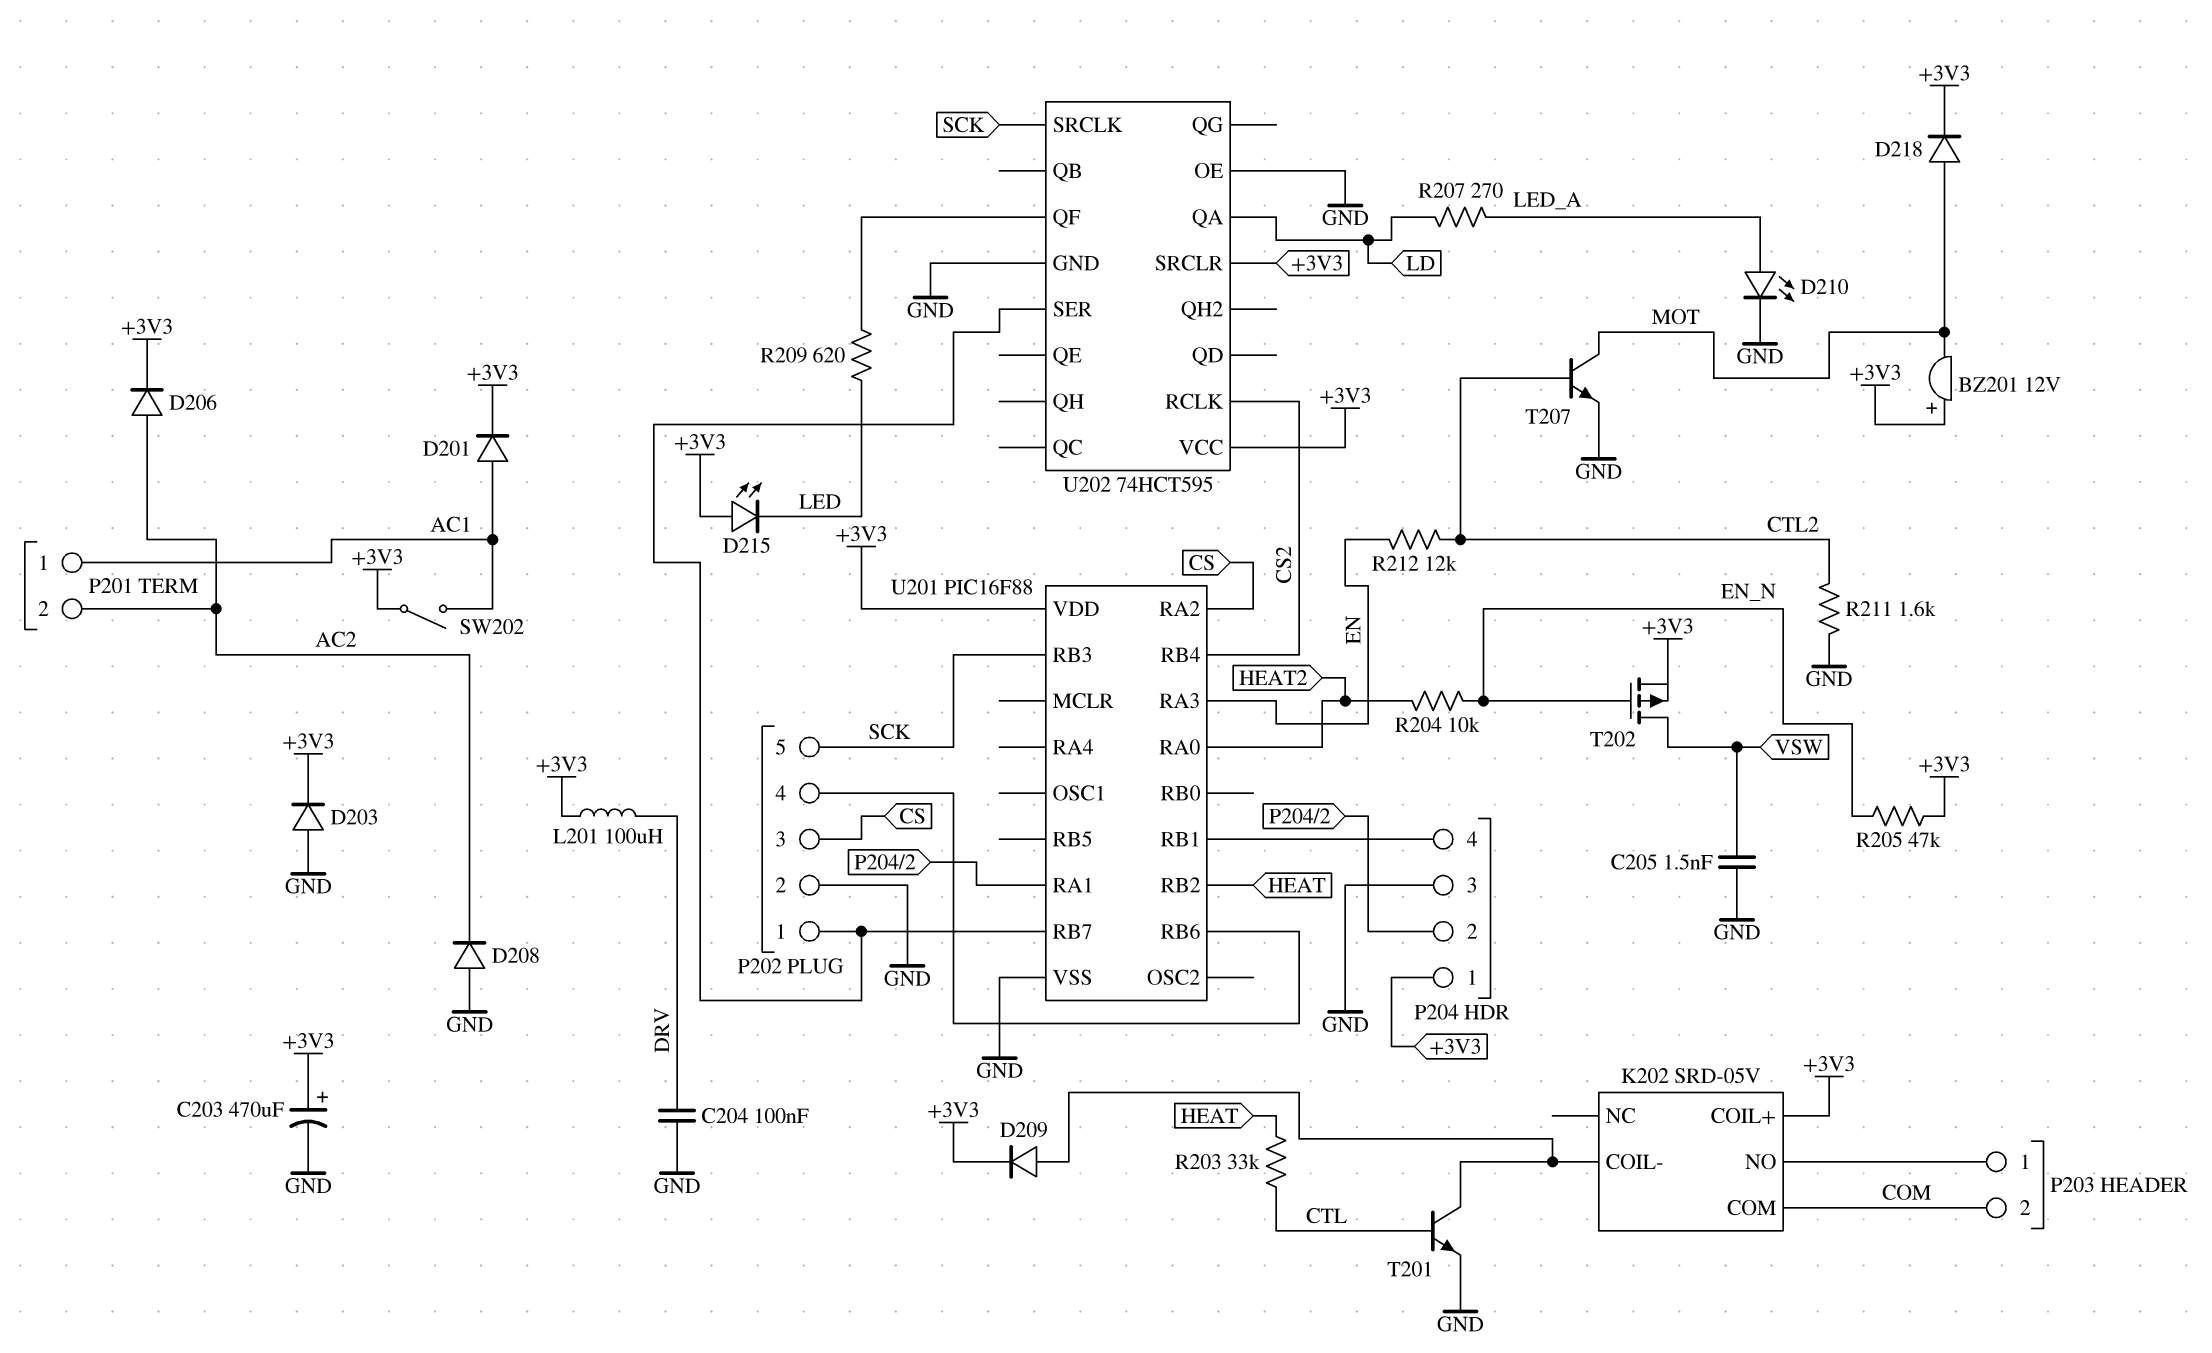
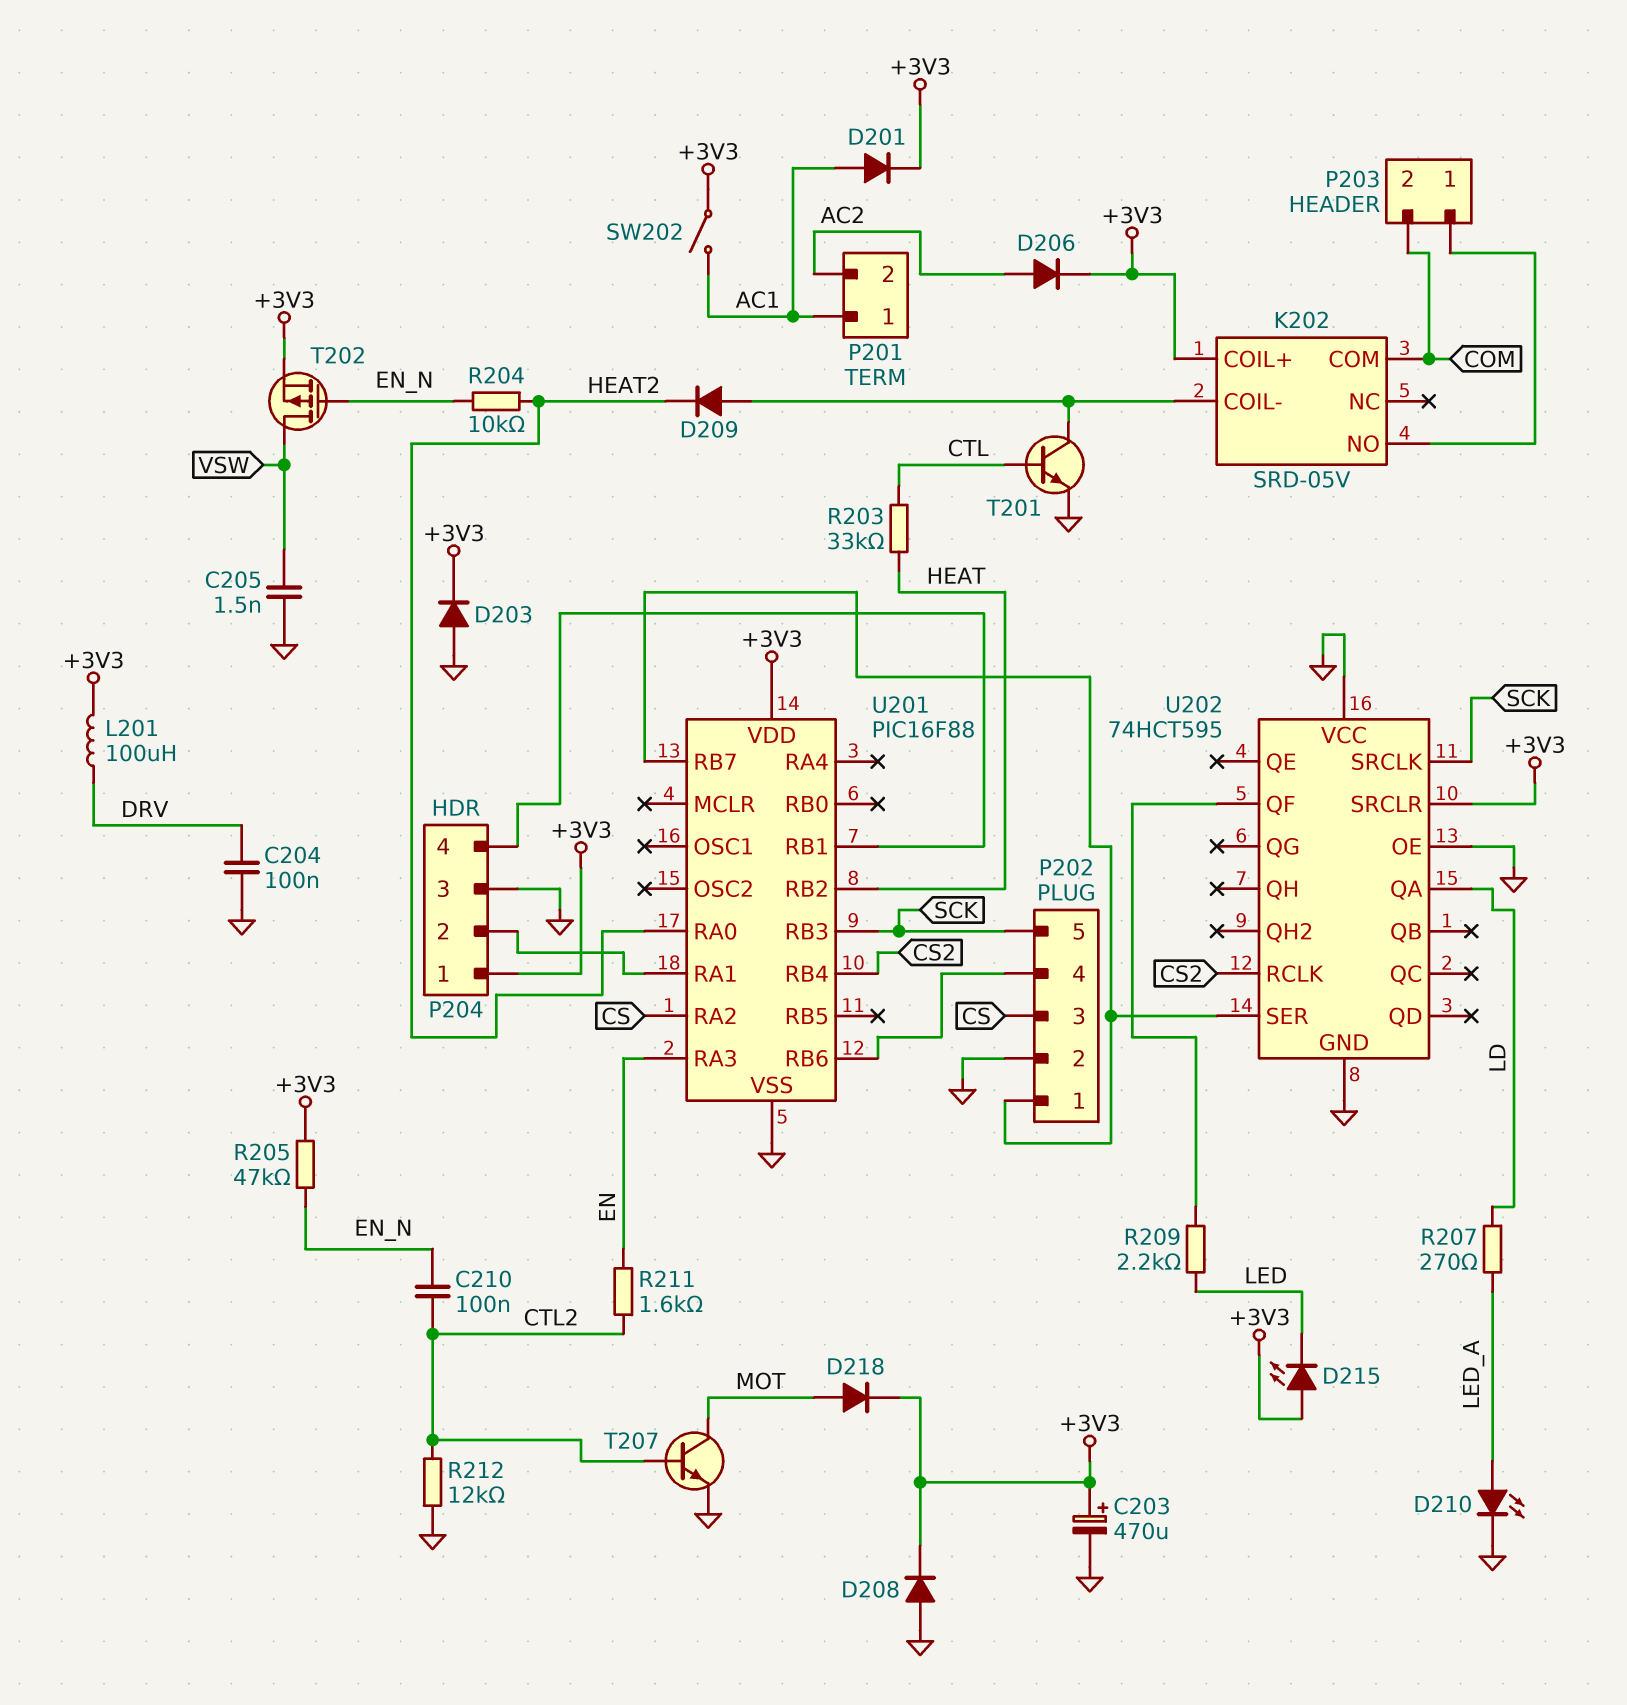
BZ201: buzzer 12V (plus +3V3, minus MOT) -> none
C210: none -> 100nF (CTL2, EN_N)
D208: diode (A GND, K AC2) -> diode (A GND, K +3V3)
D209: diode (A K202/COIL-, K +3V3) -> diode (A K202/COIL-, K HEAT2)
R209: 620 (LED, U202/QF) -> 2.2k (LED, U202/QF)
R211: 1.6k (CTL2, GND) -> 1.6k (CTL2, EN)
R212: 12k (CTL2, EN) -> 12k (CTL2, GND)
U202 pin VCC: +3V3 -> GND

